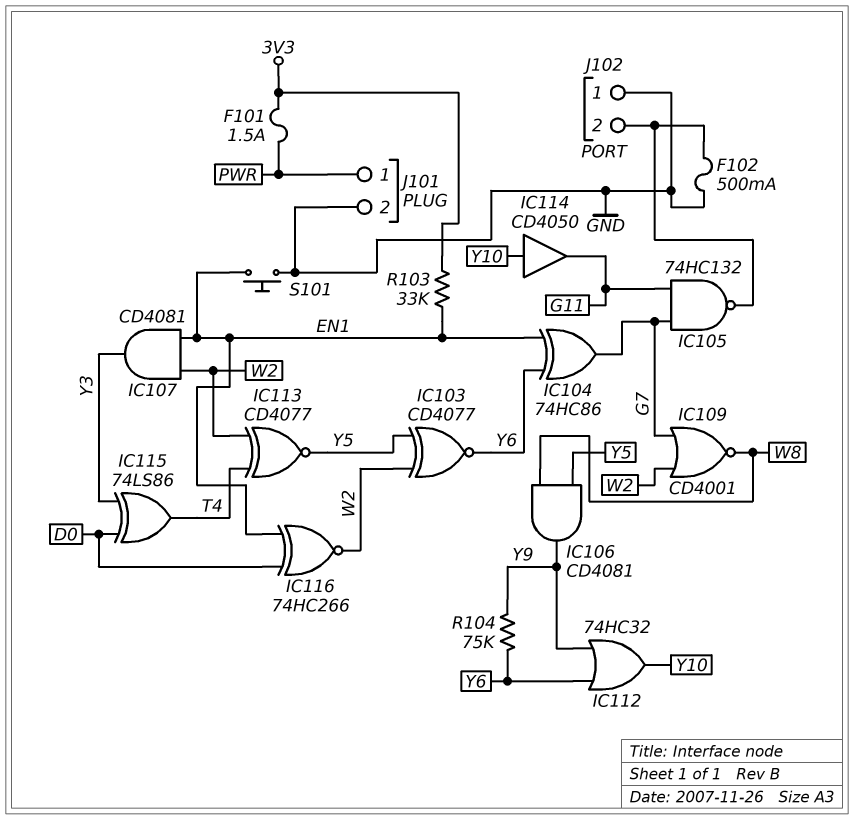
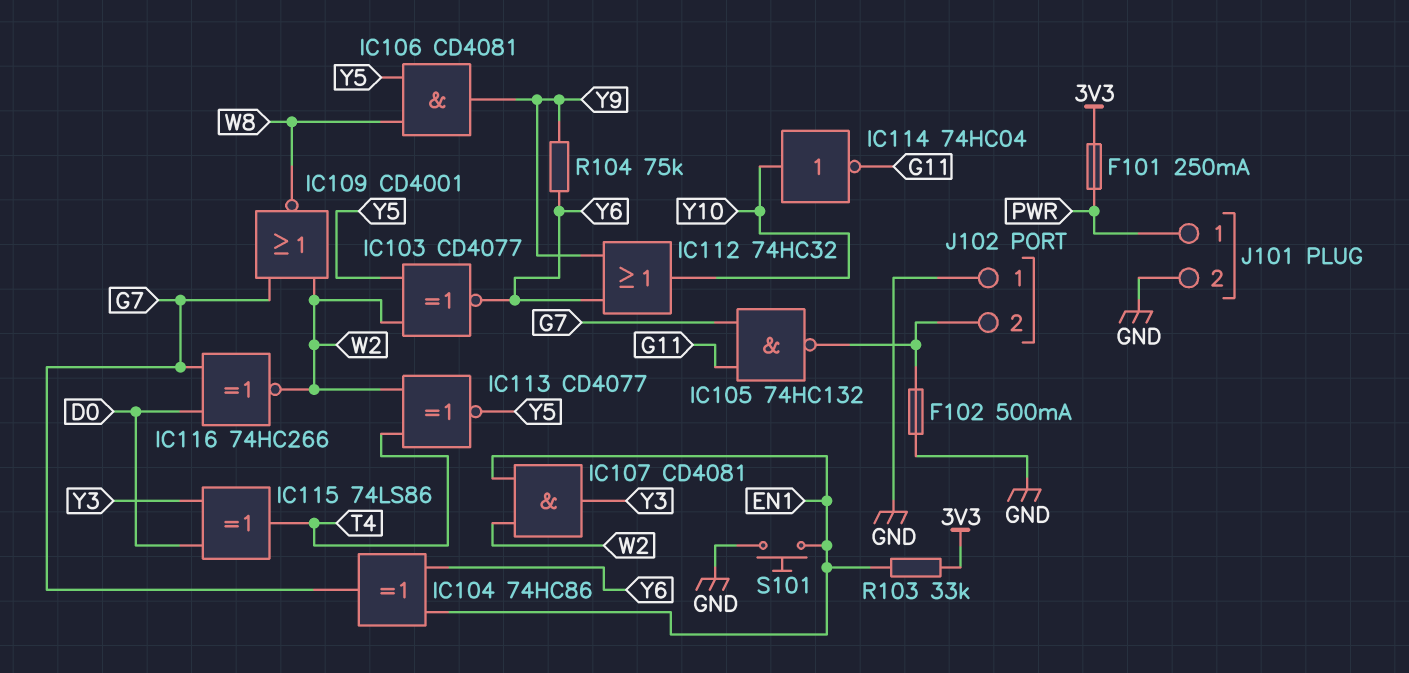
F101: 1.5A (3V3, PWR) -> 250mA (3V3, PWR)
IC114: buffer CD4050 (in Y10, out G11) -> NOT 74HC04 (in Y10, out G11)
IC116: XNOR 74HC266 (in D0, in EN1, out W2) -> XNOR 74HC266 (in D0, in G7, out W2)

